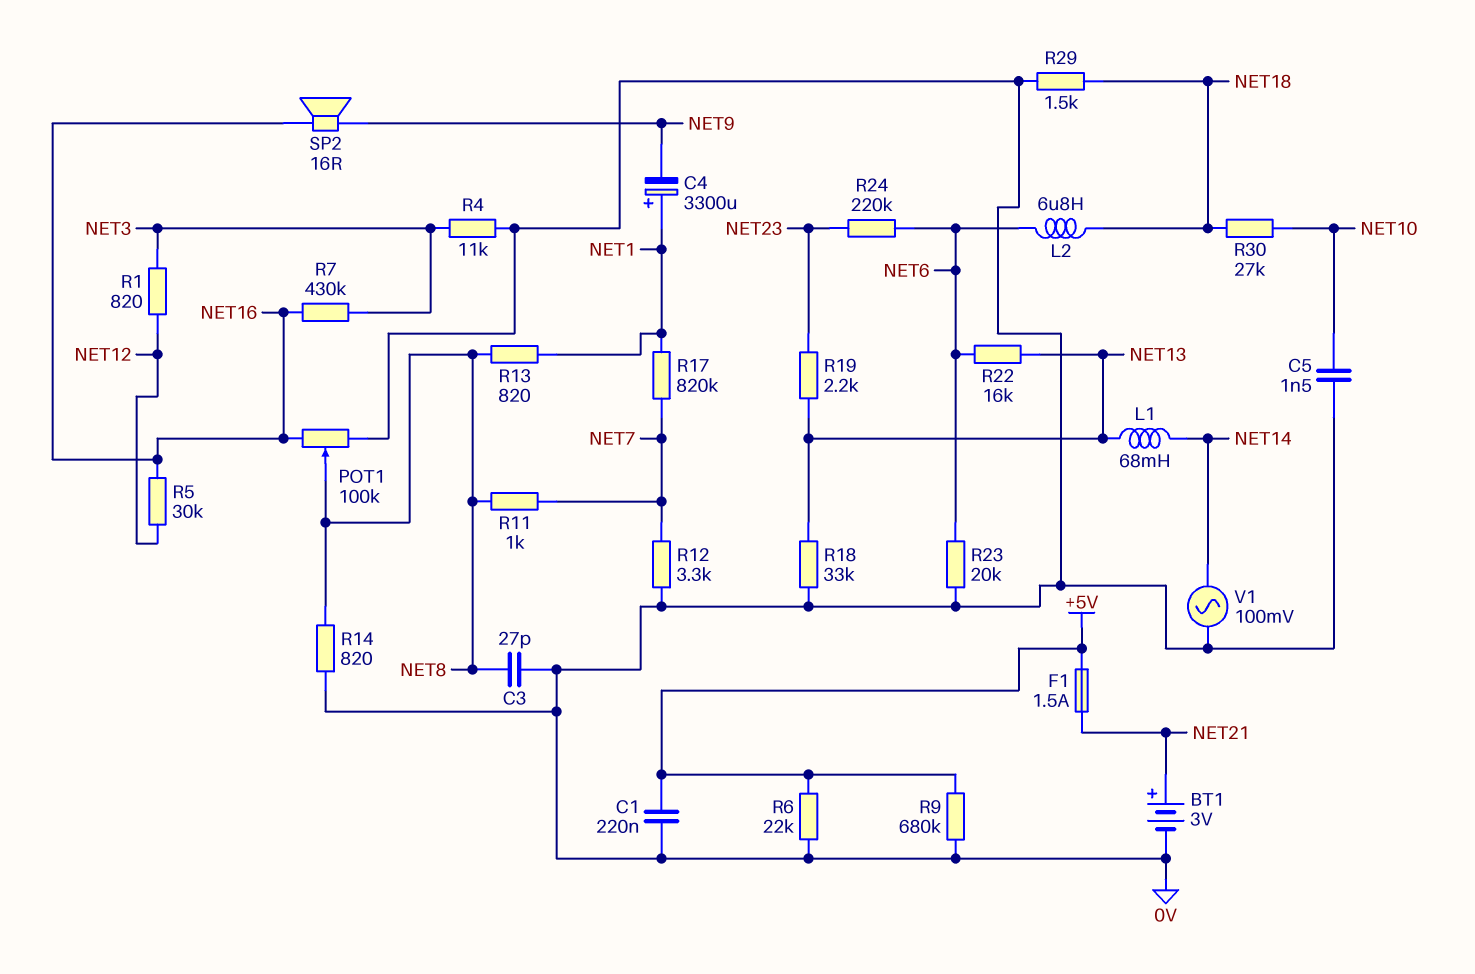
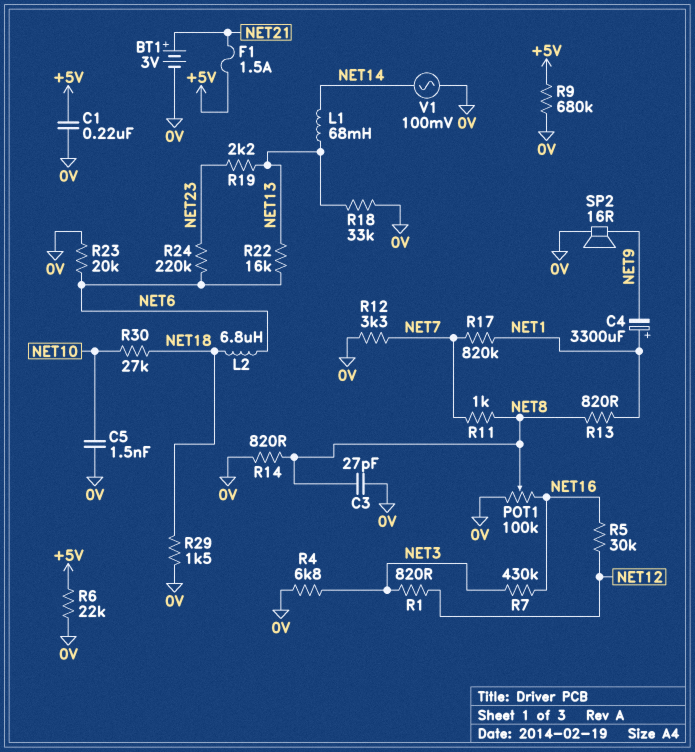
R4: 11k (0V, NET3) -> 6.8k (0V, NET3)
SP2: speaker 16R (NET9, NET16) -> speaker 16R (0V, NET9)

